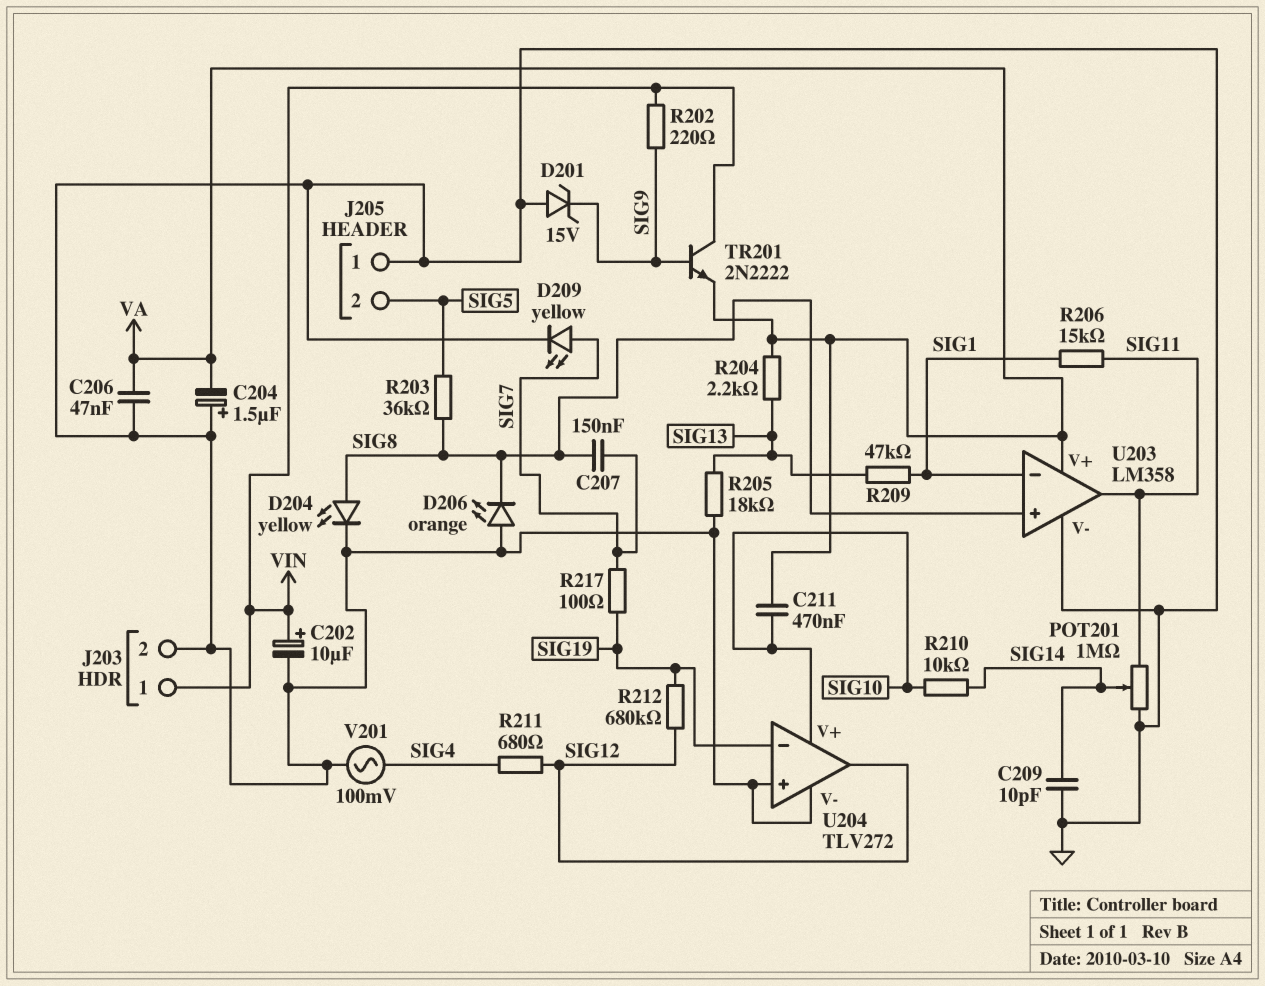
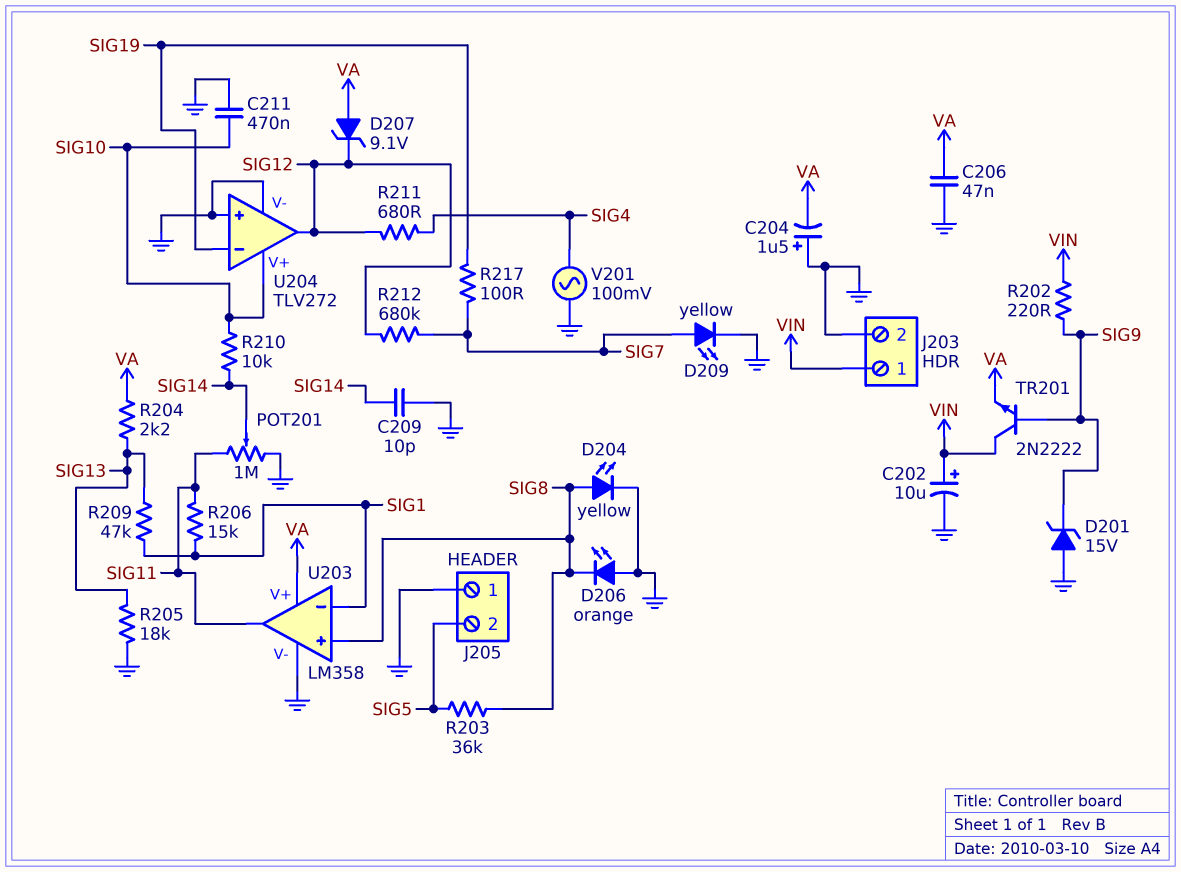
C207: 150nF (SIG7, SIG8) -> none
C211: 470nF (SIG10, VA) -> 470nF (GND, SIG10)
D207: none -> zener 9.1V (A VA, K SIG12)
R212: 680k (SIG12, SIG19) -> 680k (SIG7, SIG12)

